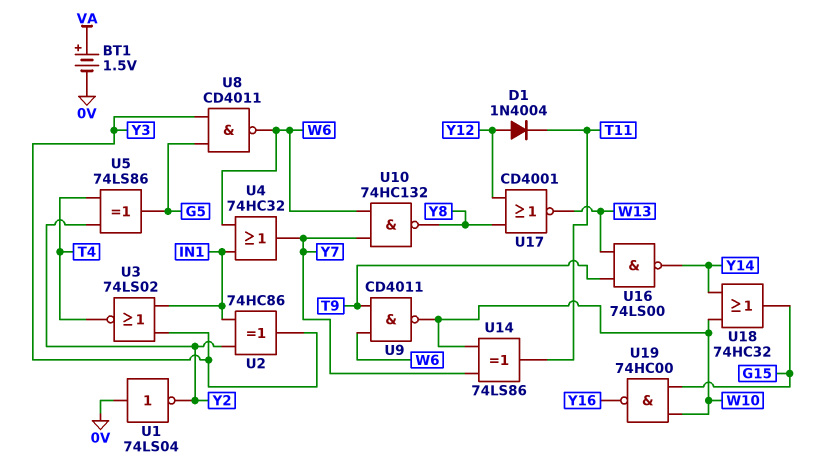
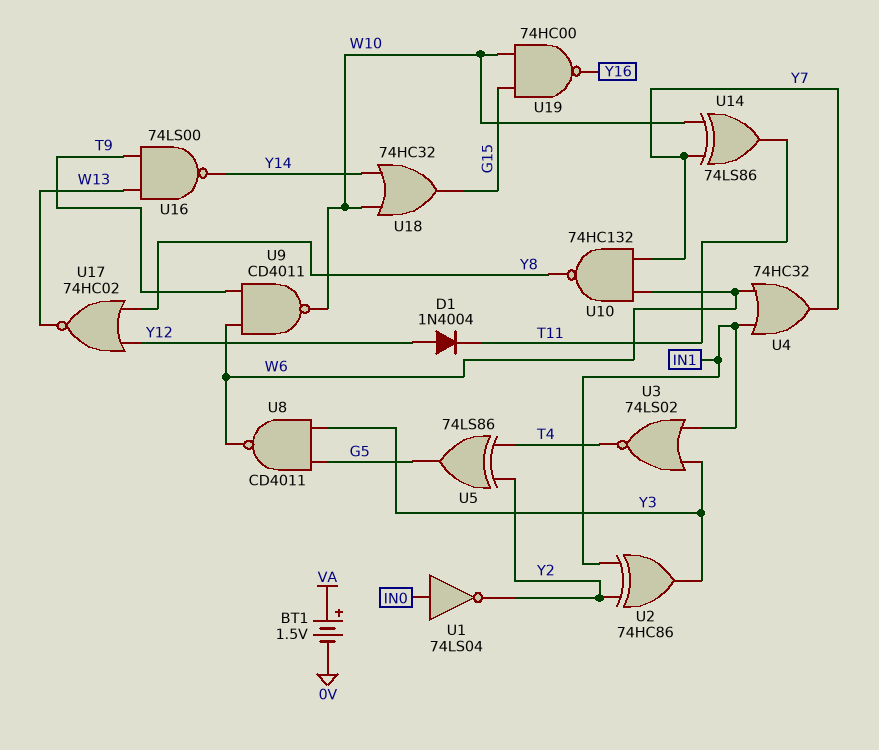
U1: NOT 74LS04 (in 0V, out Y2) -> NOT 74LS04 (in IN0, out Y2)
U17: NOR CD4001 (in Y8, in Y12, out W13) -> NOR 74HC02 (in Y8, in Y12, out W13)

